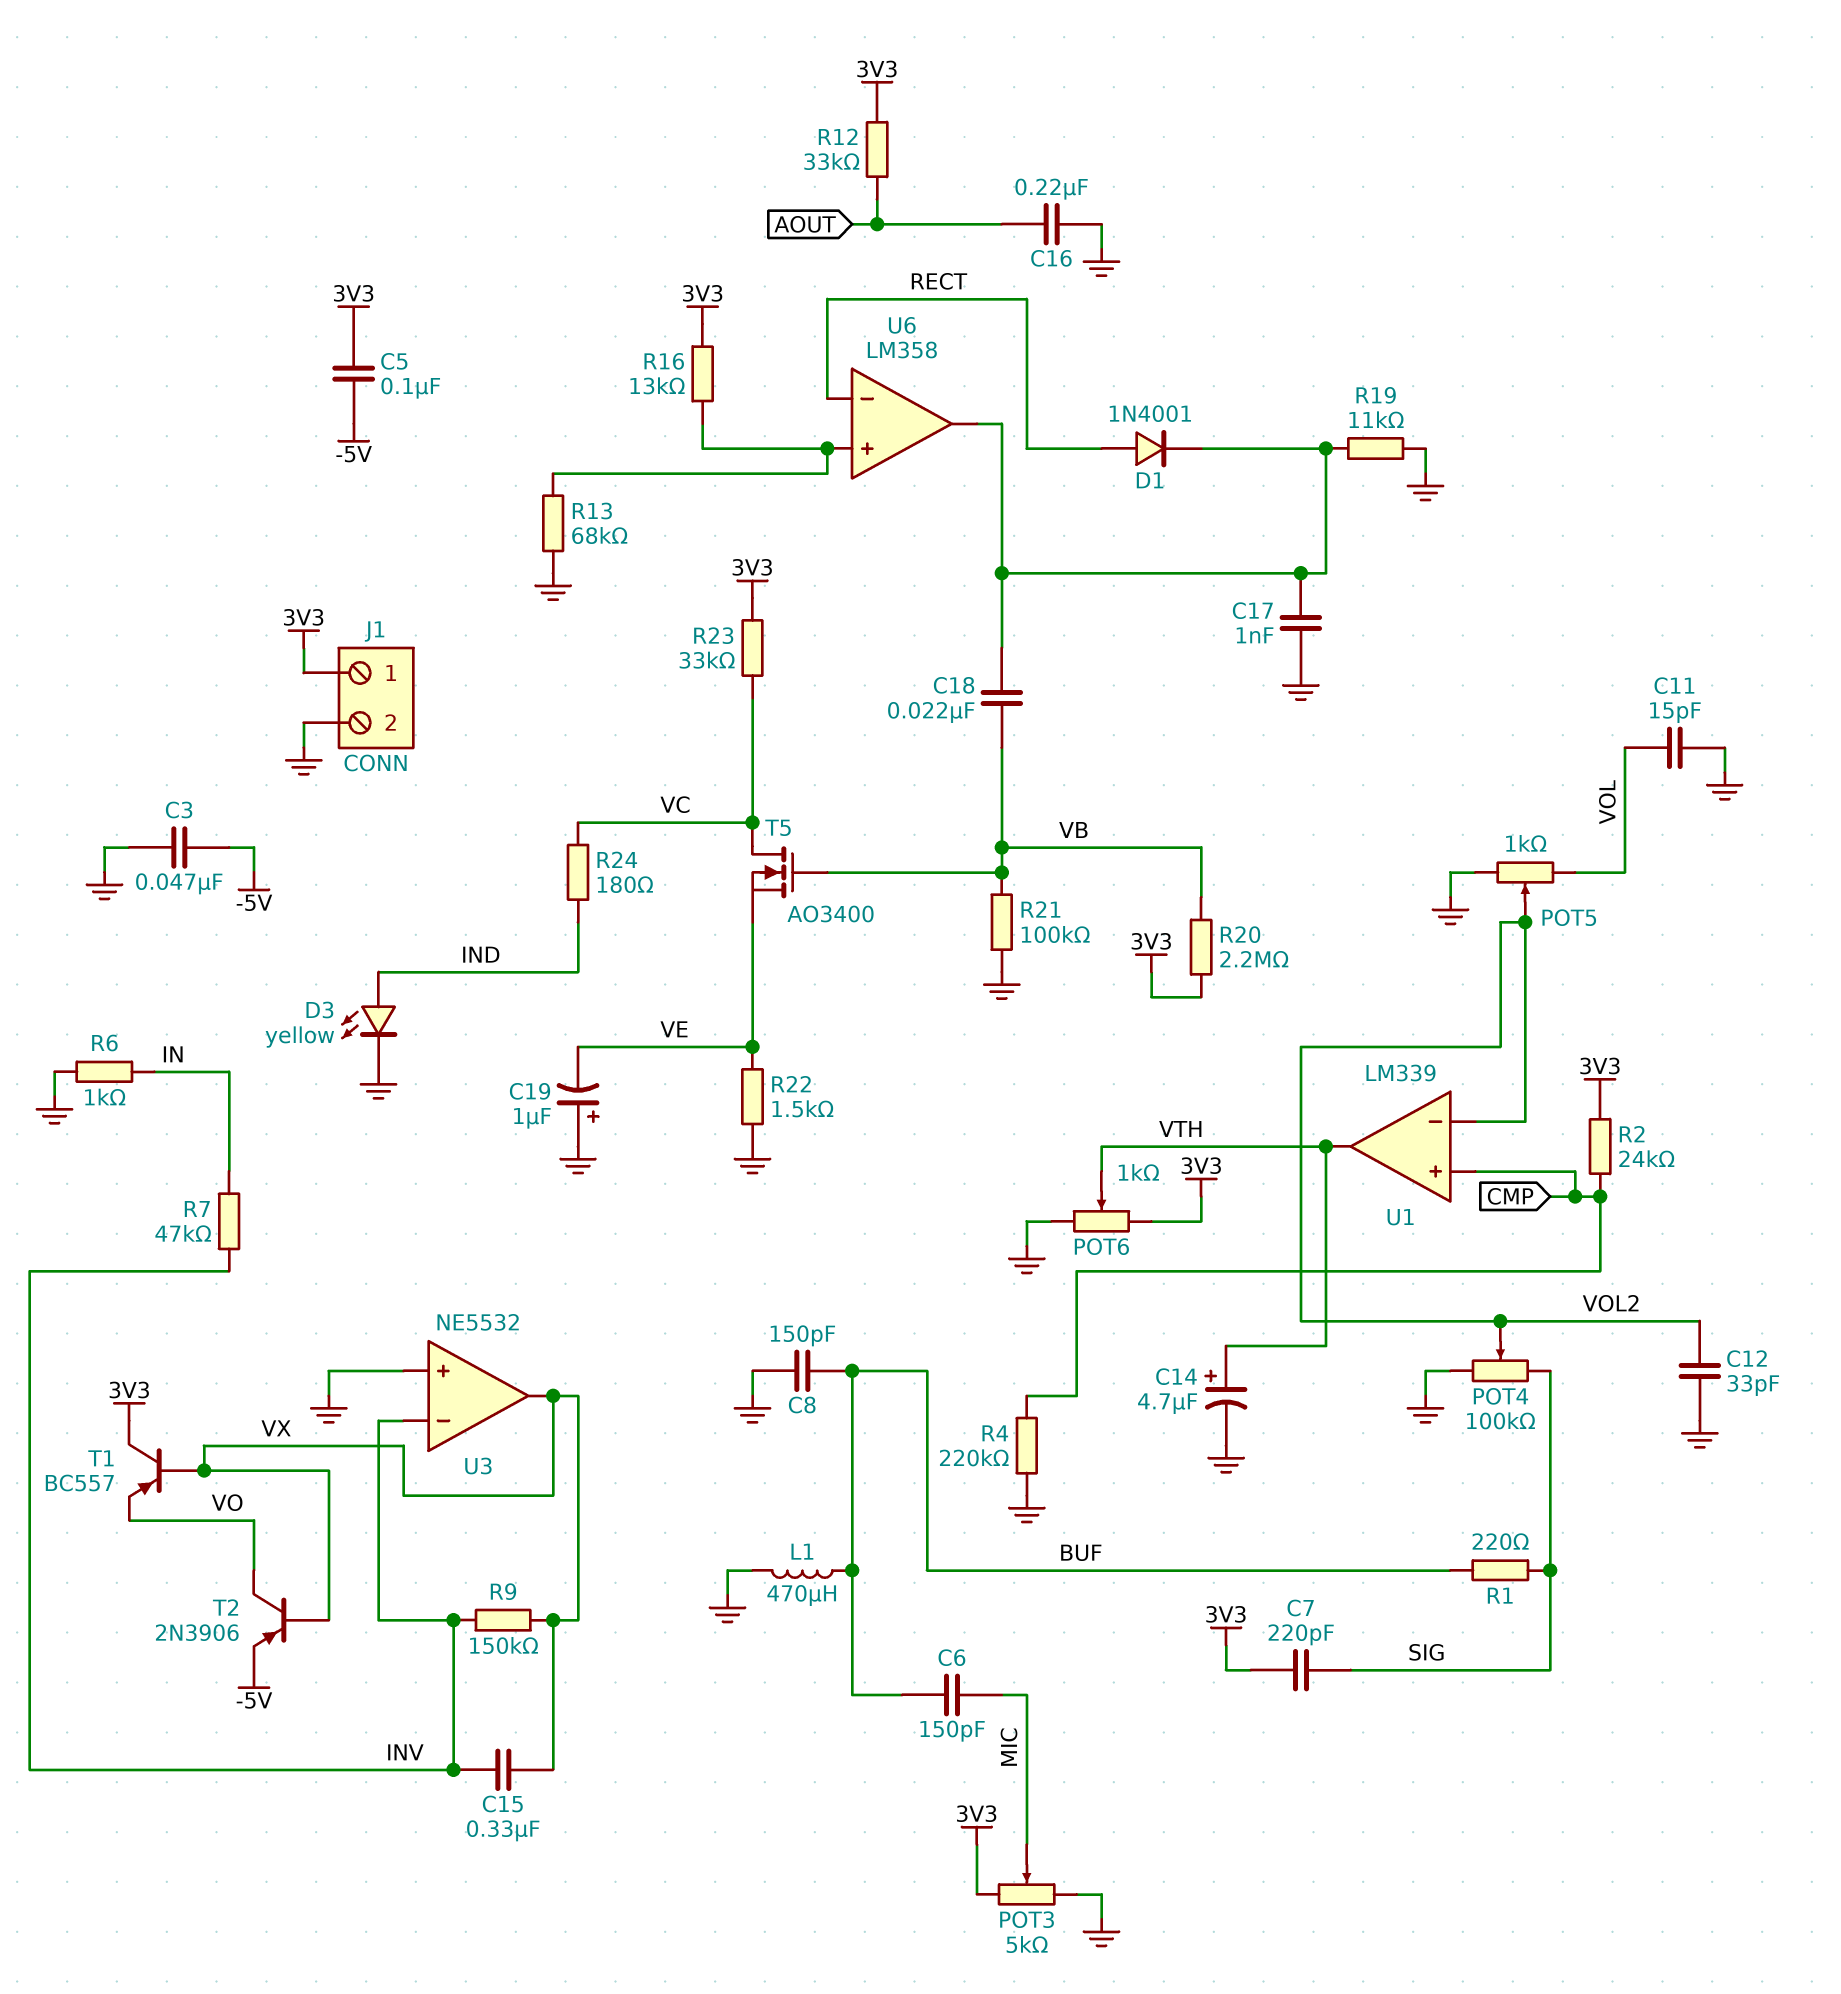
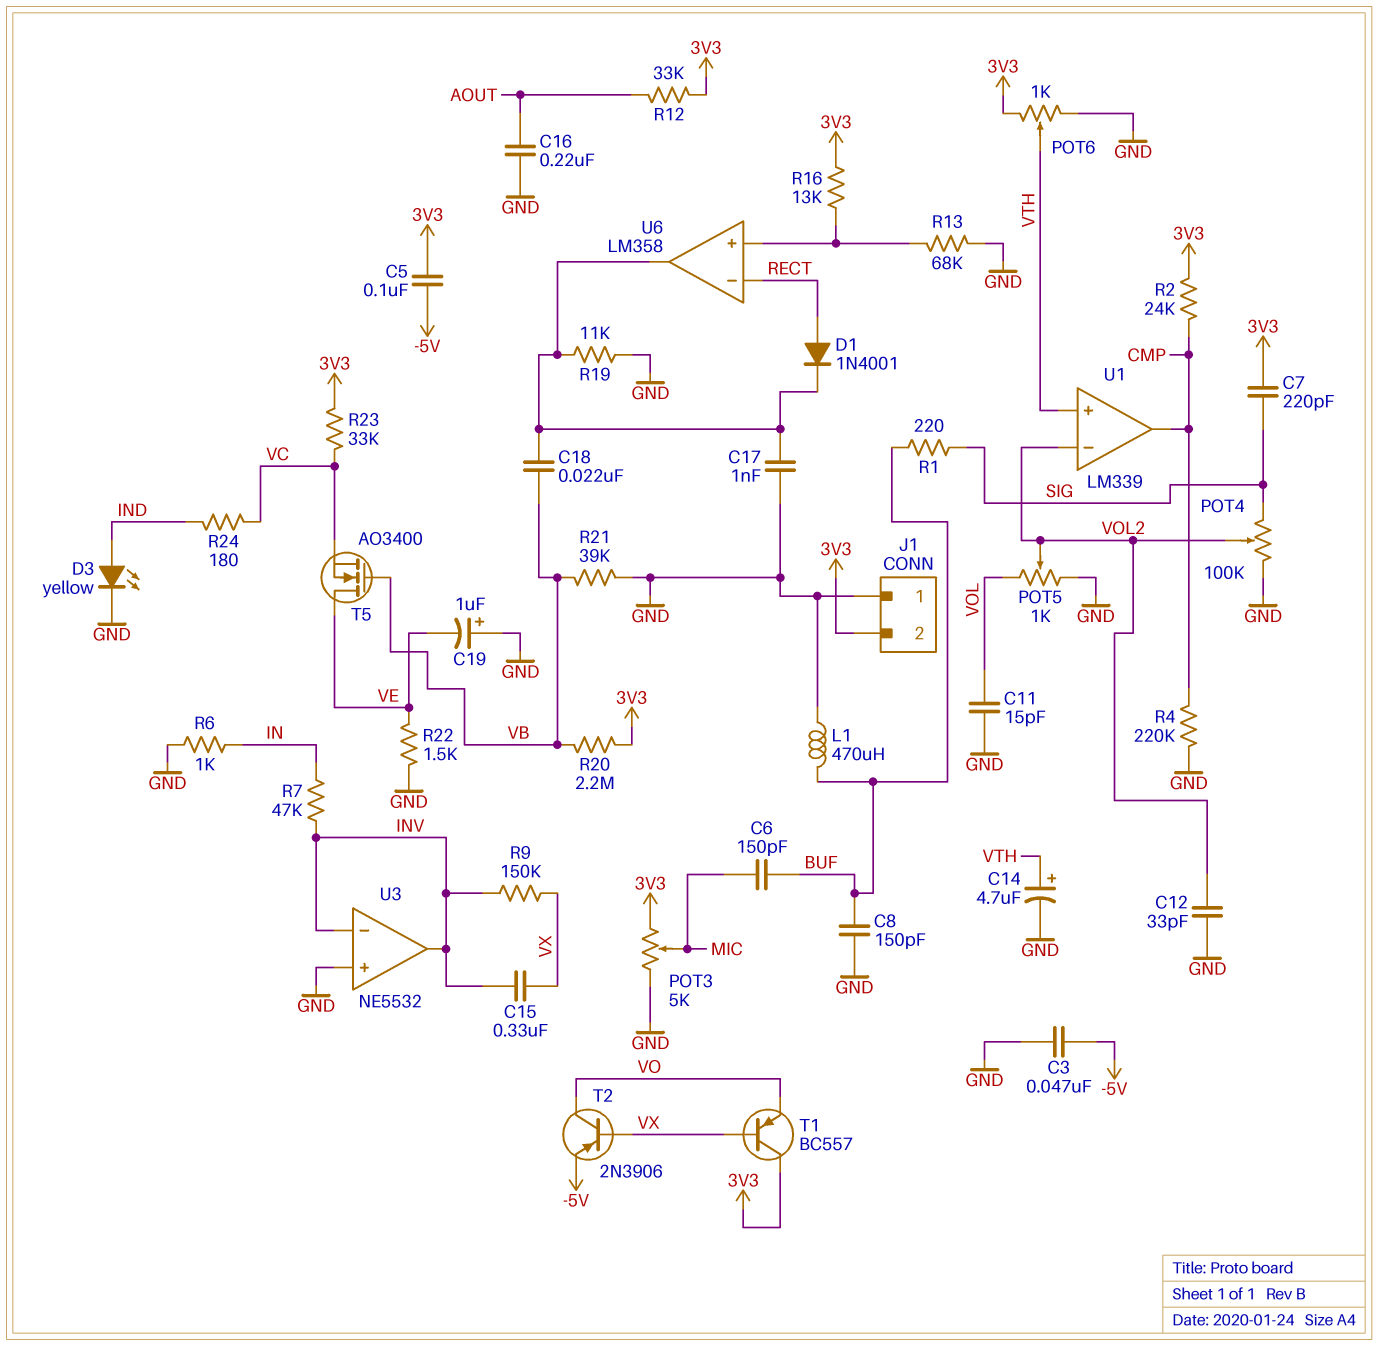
J1 pin 1: 3V3 -> GND
J1 pin 2: GND -> 3V3
R21: 100k (GND, VB) -> 39k (GND, VB)
T5: NMOS AO3400 (G VB, D VC, S VE) -> NMOS AO3400 (G VB, D VE, S VC)
U1 pin in+: CMP -> VTH
U1 pin out: VTH -> CMP
U3 pin out: VX -> INV

